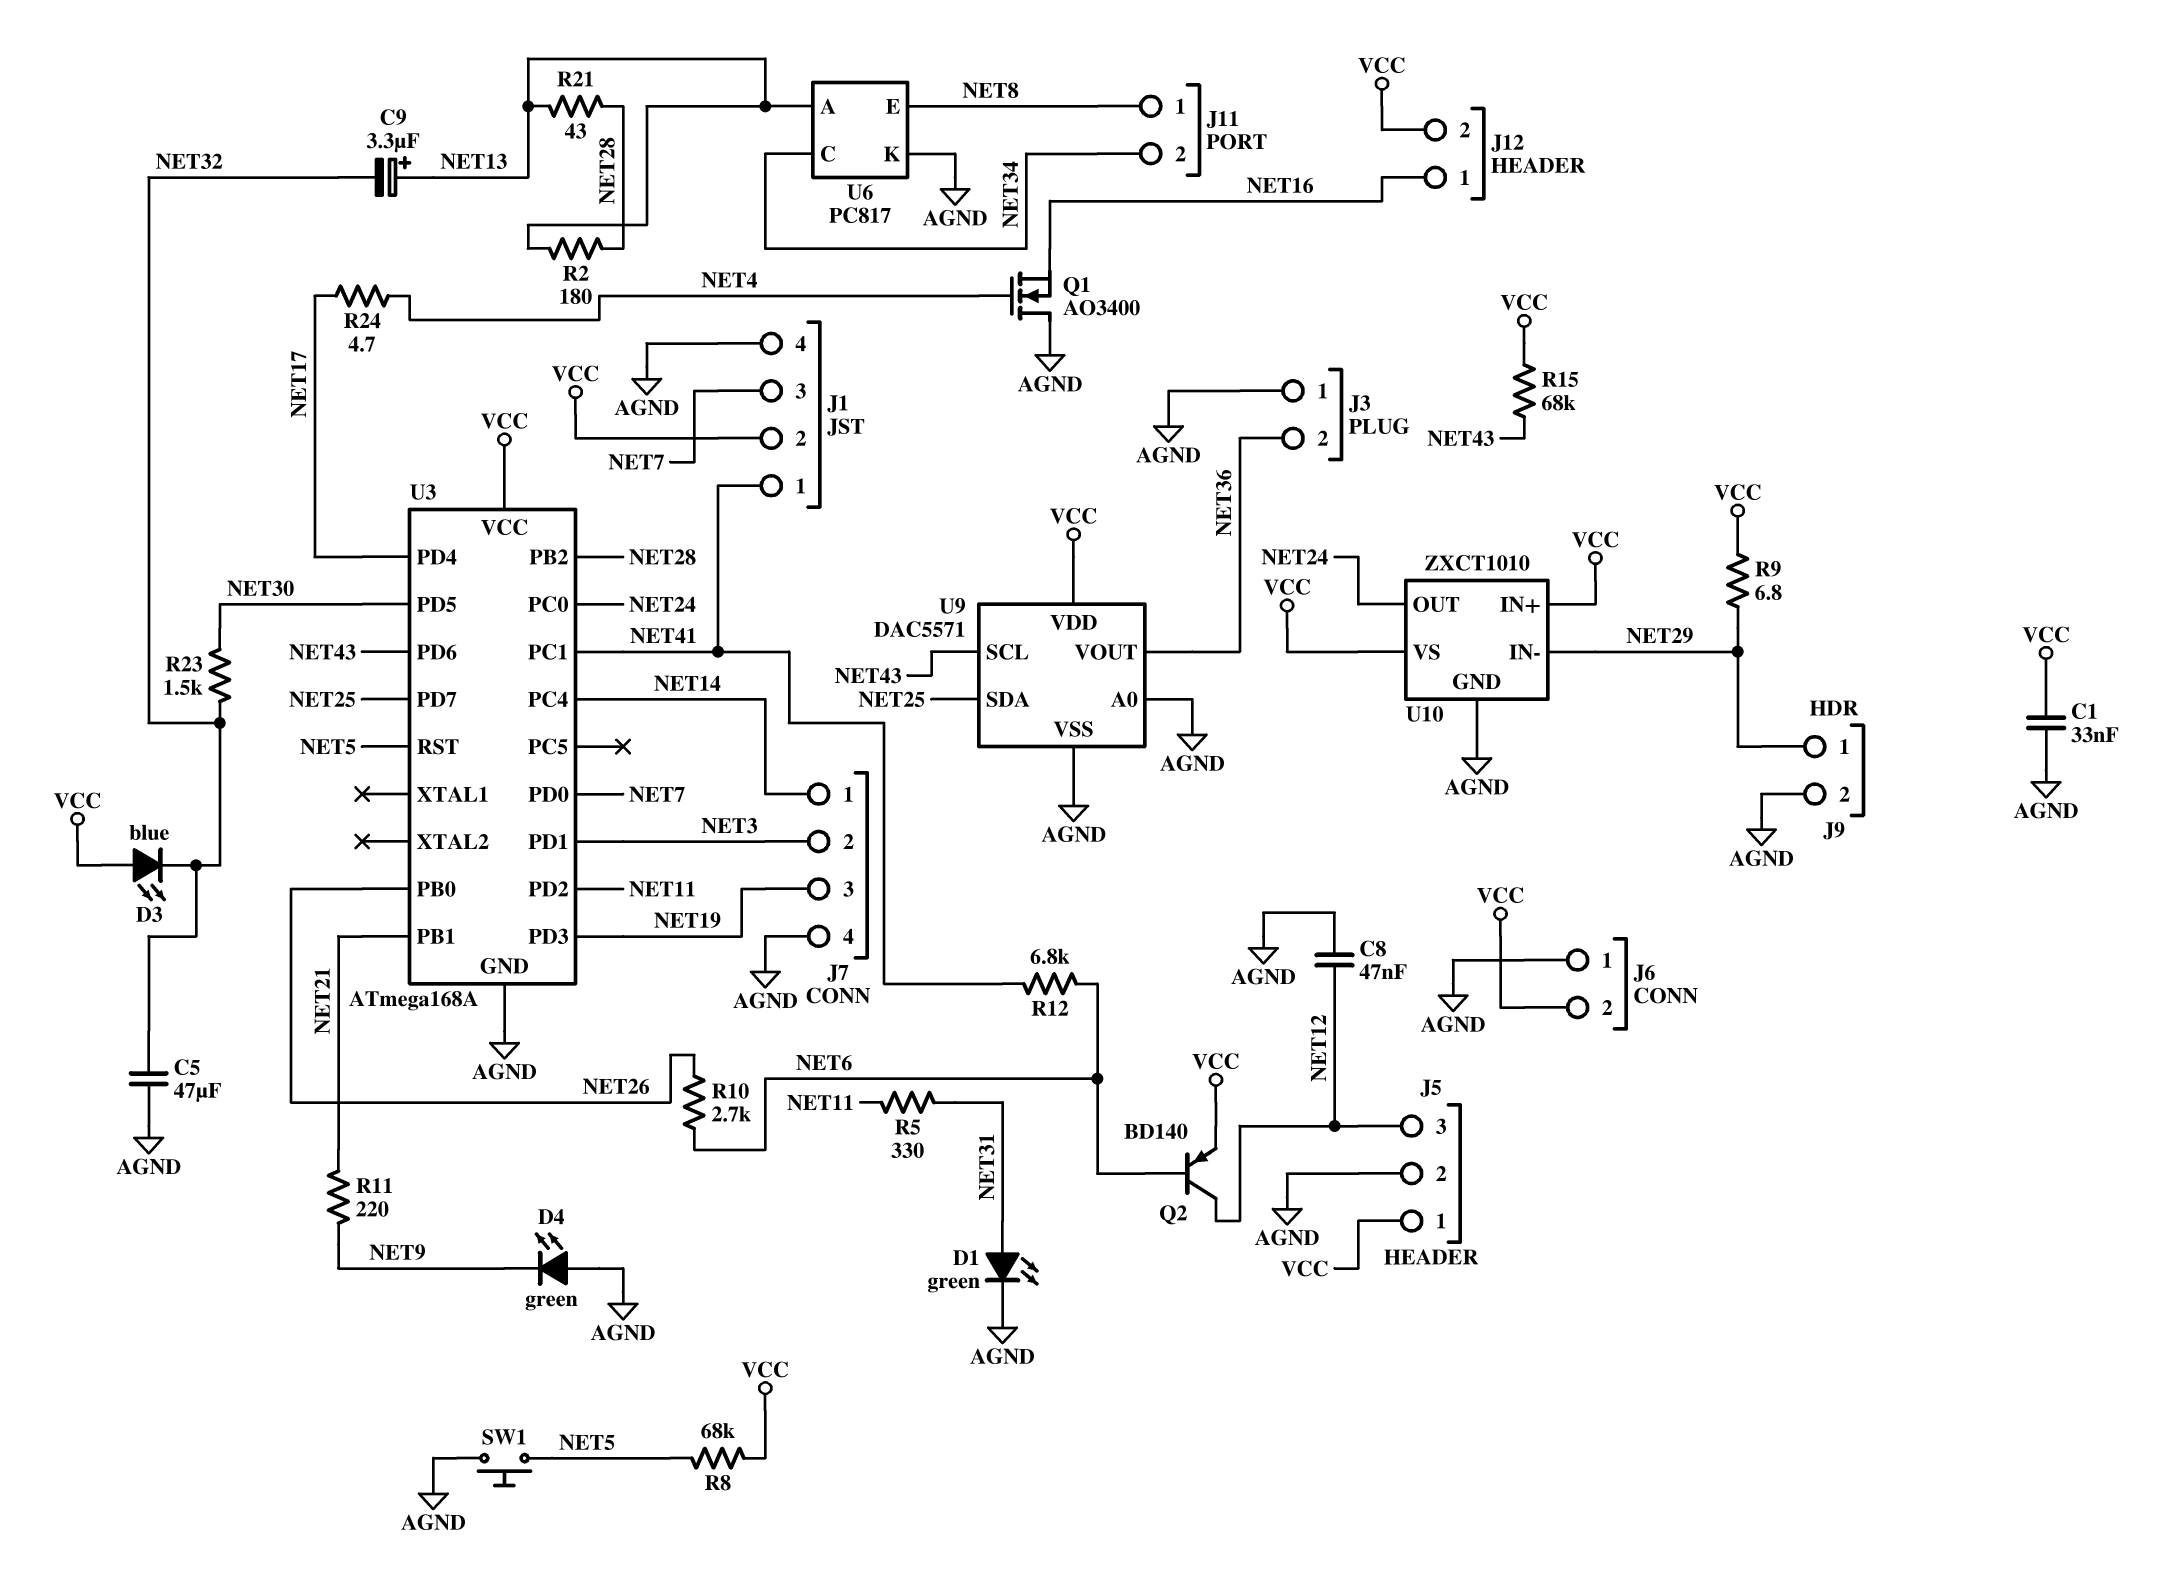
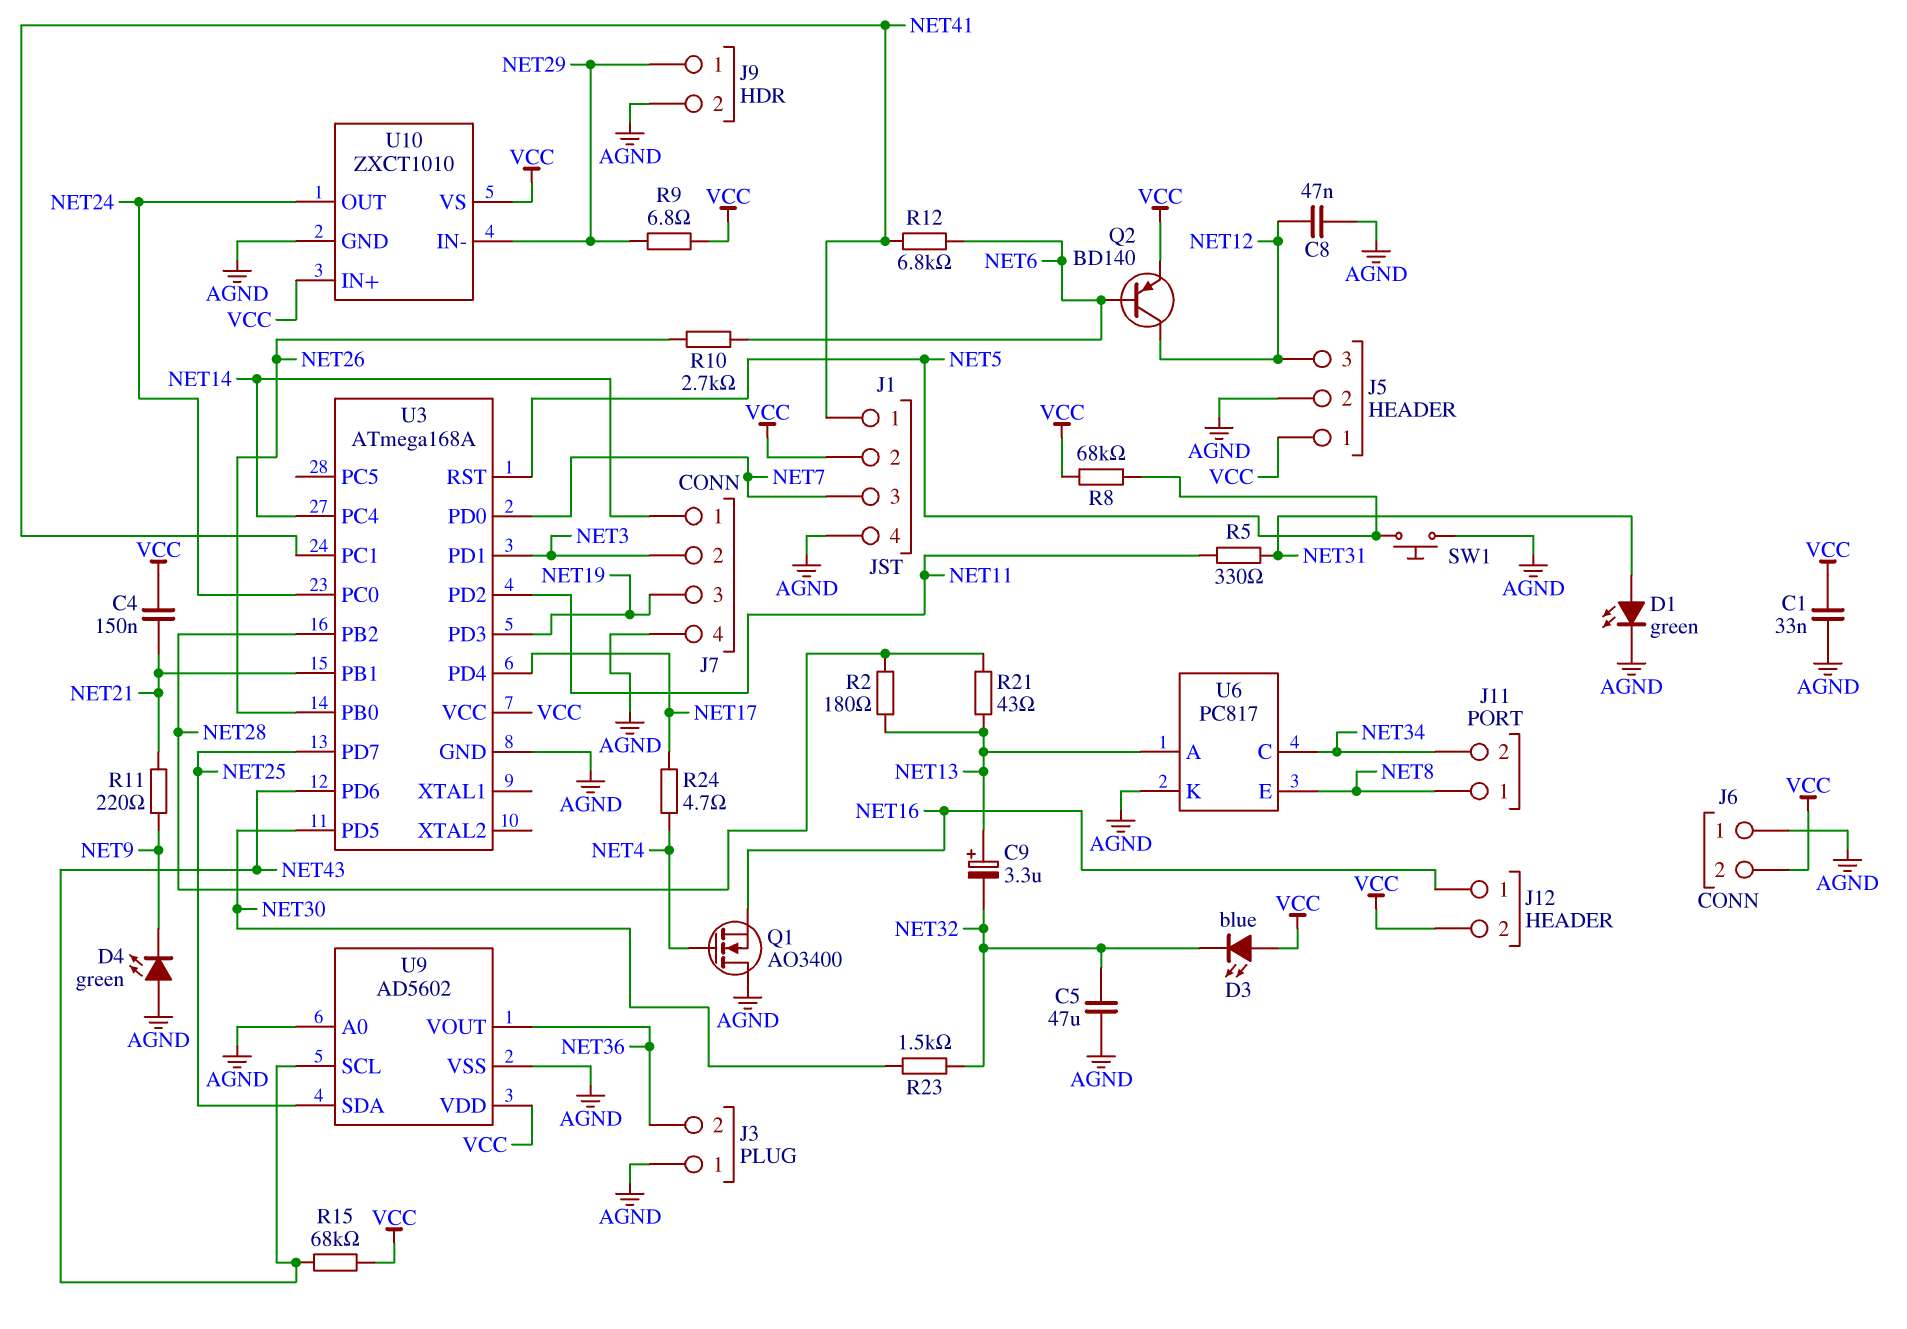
C4: none -> 150nF (NET21, VCC)
U9: DAC5571 -> AD5602

